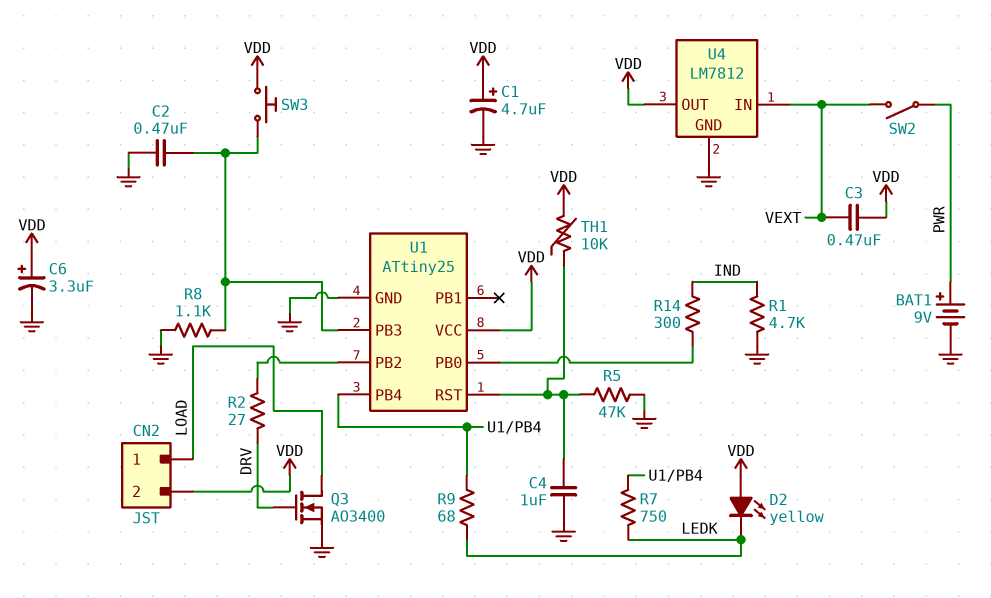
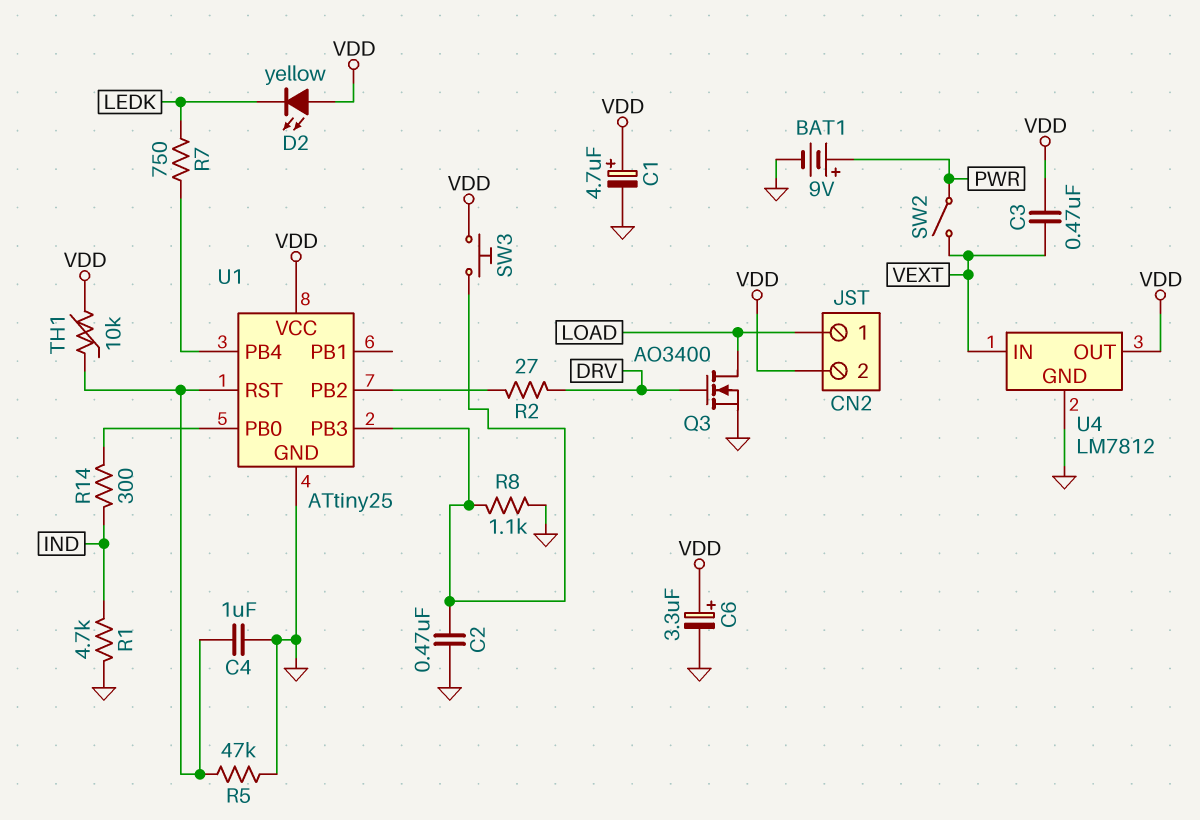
R9: 68 (LEDK, U1/PB4) -> none

